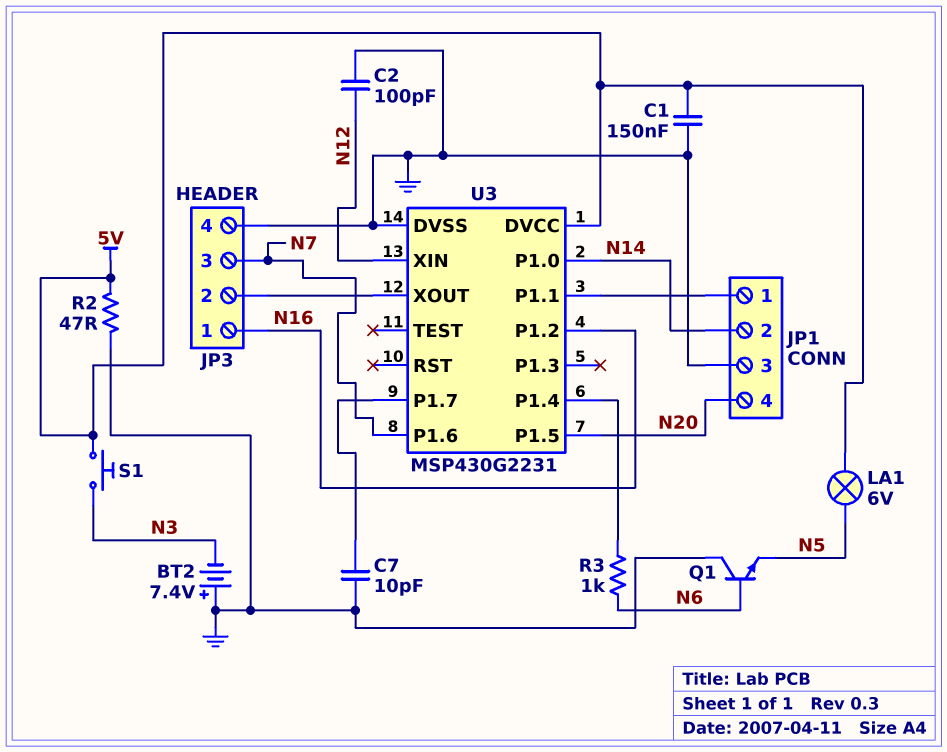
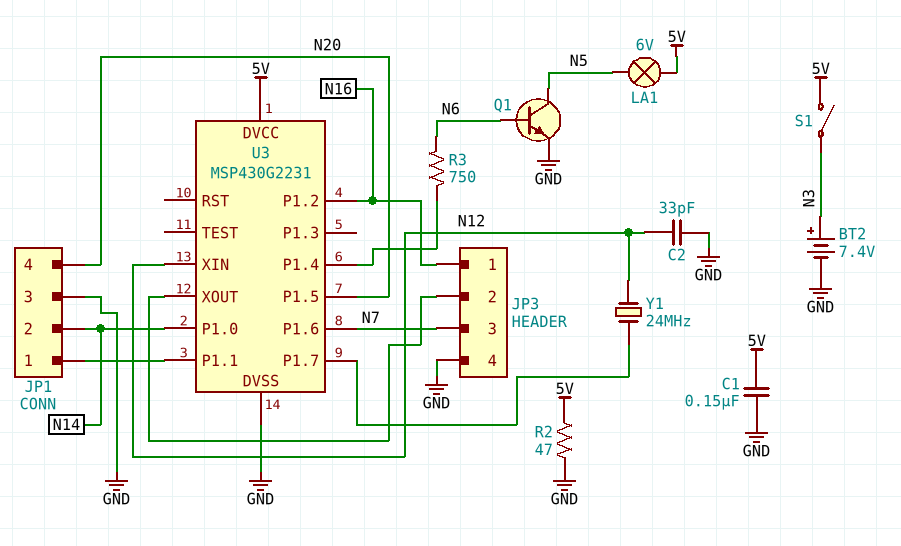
BT2: 7.4V (plus GND, minus N3) -> 7.4V (plus N3, minus GND)
C2: 100pF (GND, N12) -> 33pF (GND, N12)
C7: 10pF (GND, U3/P1.7) -> none
Q1: NPN (B N6, C GND, E N5) -> NPN (B N6, C N5, E GND)
R3: 1k (N6, U3/P1.4) -> 750 (N6, U3/P1.4)
S1: button (5V, N3) -> switch (5V, N3)
Y1: none -> 24MHz (N12, U3/P1.7)

